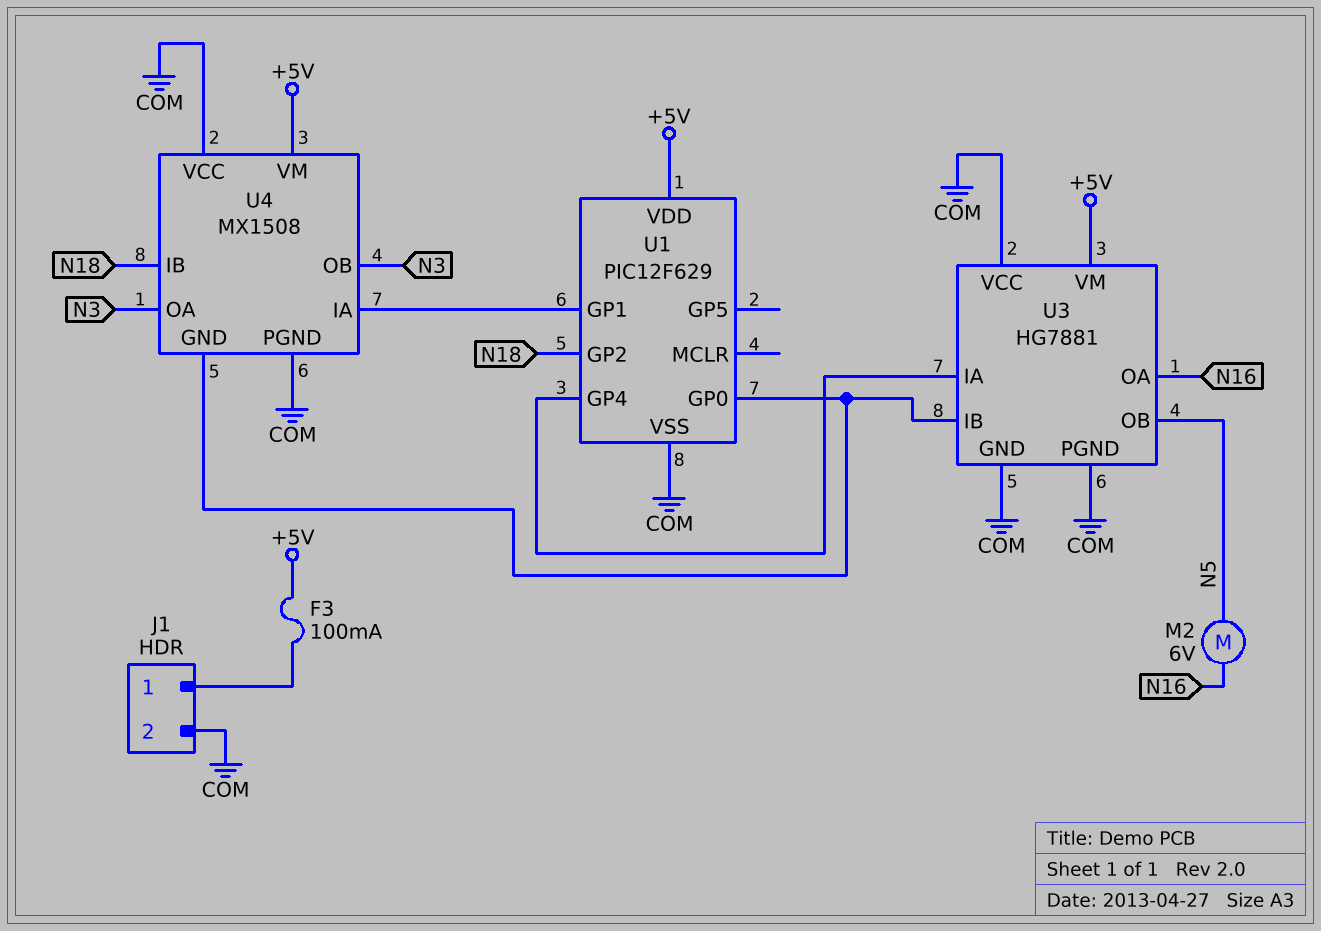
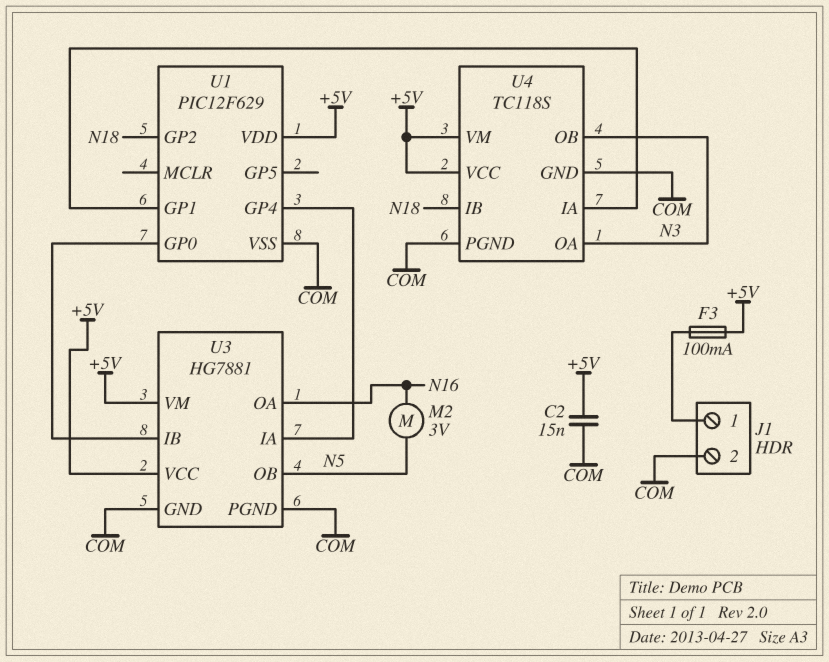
C2: none -> 15nF (+5V, COM)
M2: motor 6V (N5, N16) -> motor 3V (N5, N16)
U3 pin VCC: COM -> +5V
U4: MX1508 -> TC118S
U4 pin GND: U1/GP0 -> COM
U4 pin VCC: COM -> +5V

